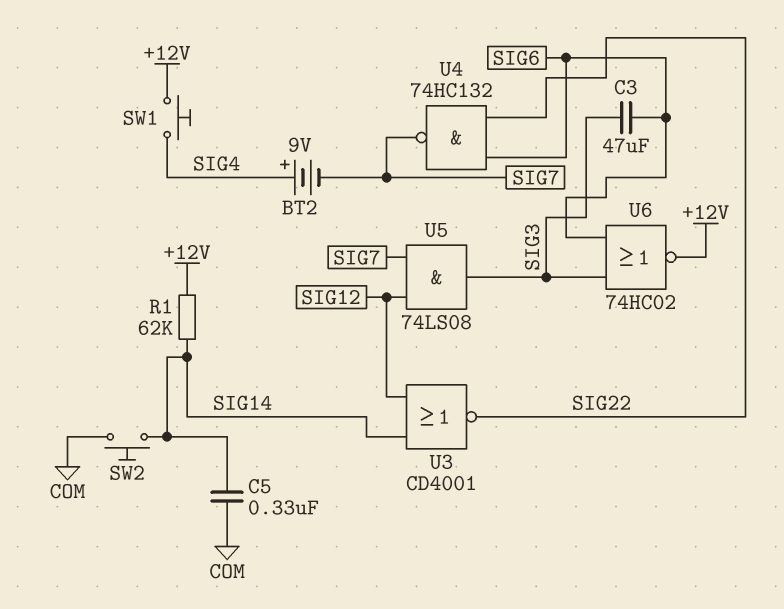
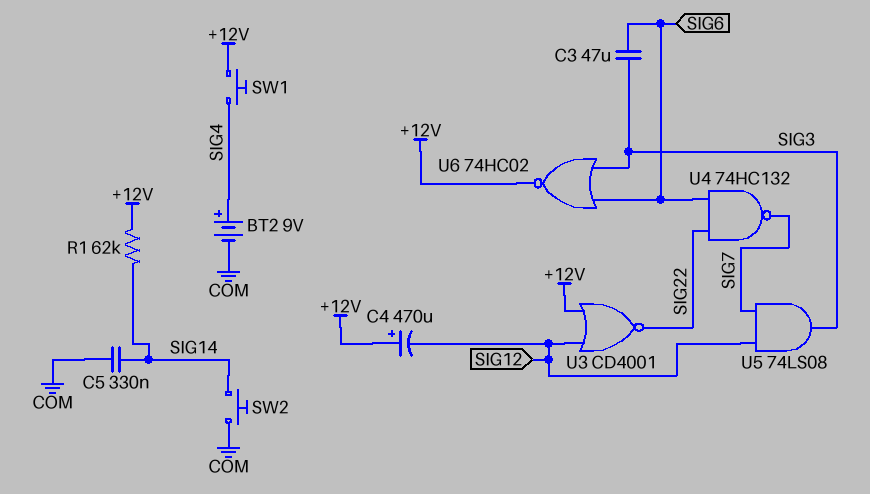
BT2: 9V (plus SIG4, minus SIG7) -> 9V (plus SIG4, minus COM)
C4: none -> 470uF (plus +12V, minus SIG12)
U3: NOR CD4001 (in SIG12, in SIG14, out SIG22) -> NOR CD4001 (in +12V, in SIG12, out SIG22)

